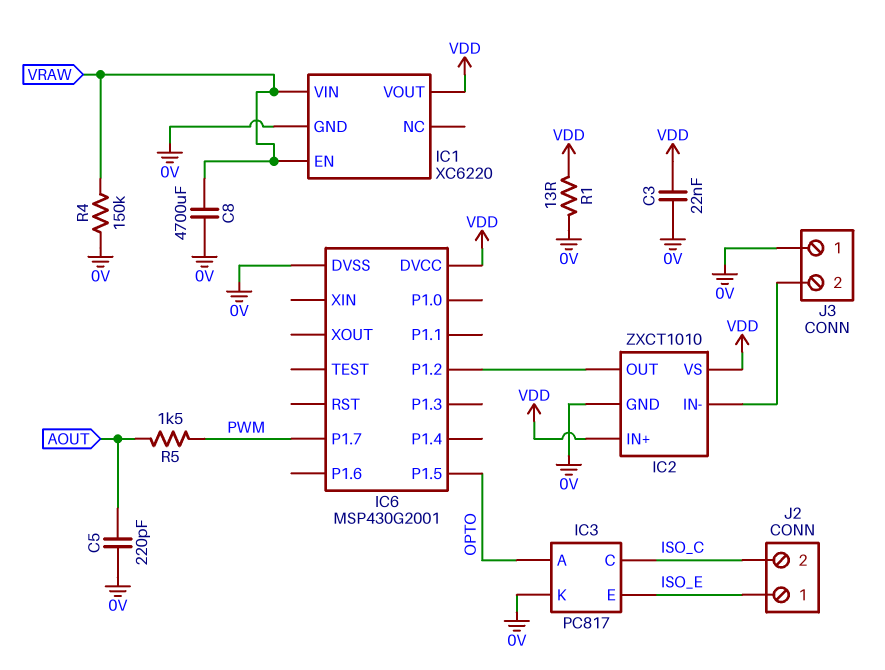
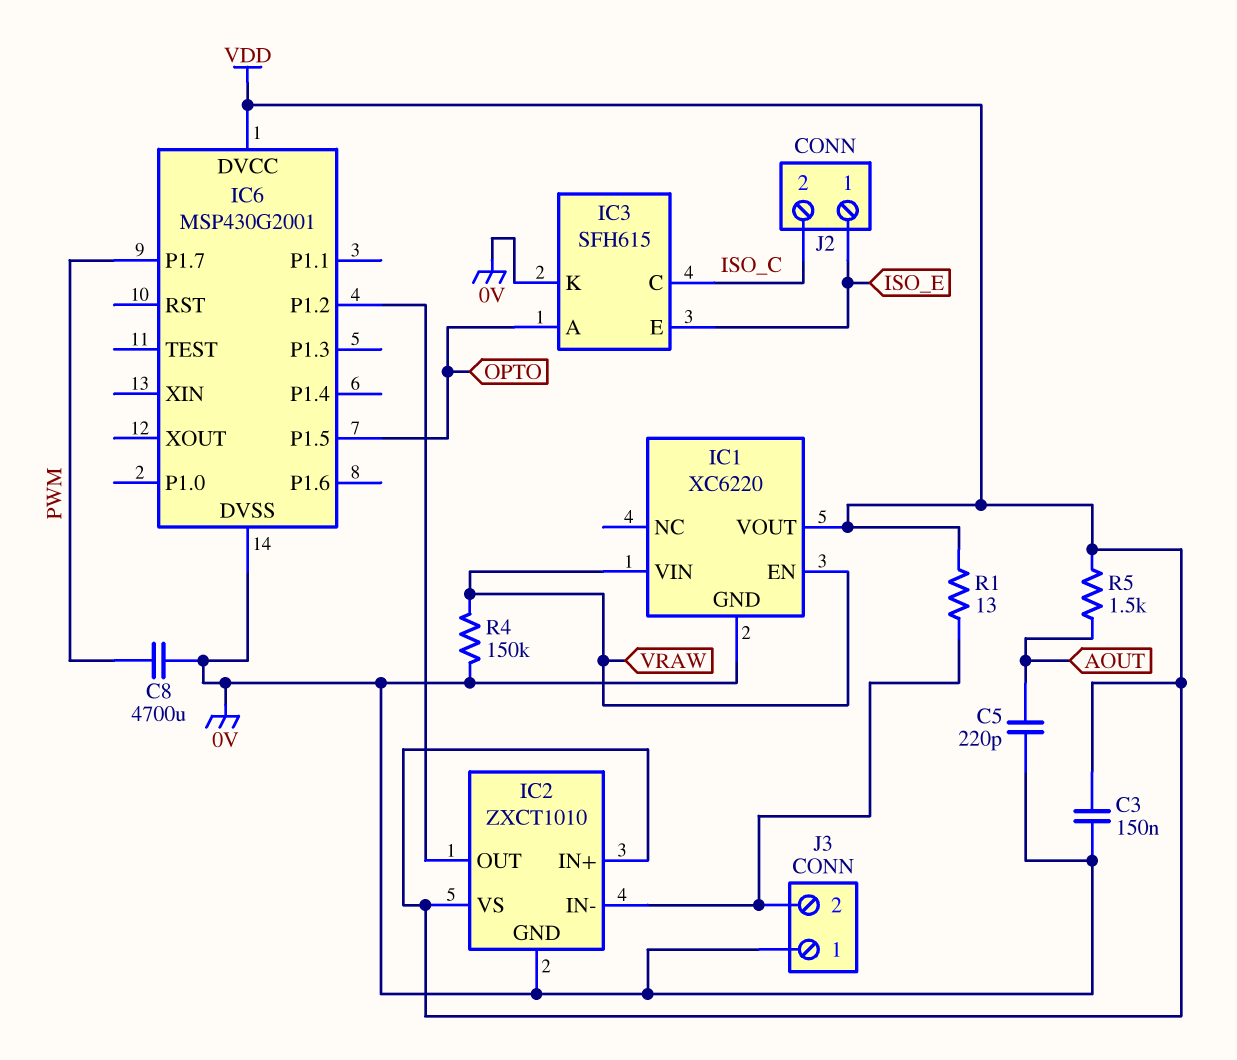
C3: 22nF (0V, VDD) -> 150nF (0V, VDD)
C8: 4700uF (0V, VRAW) -> 4700uF (0V, PWM)
IC3: PC817 -> SFH615
R1: 13 (0V, VDD) -> 13 (IC2/IN-, VDD)
R5: 1.5k (AOUT, PWM) -> 1.5k (AOUT, VDD)

